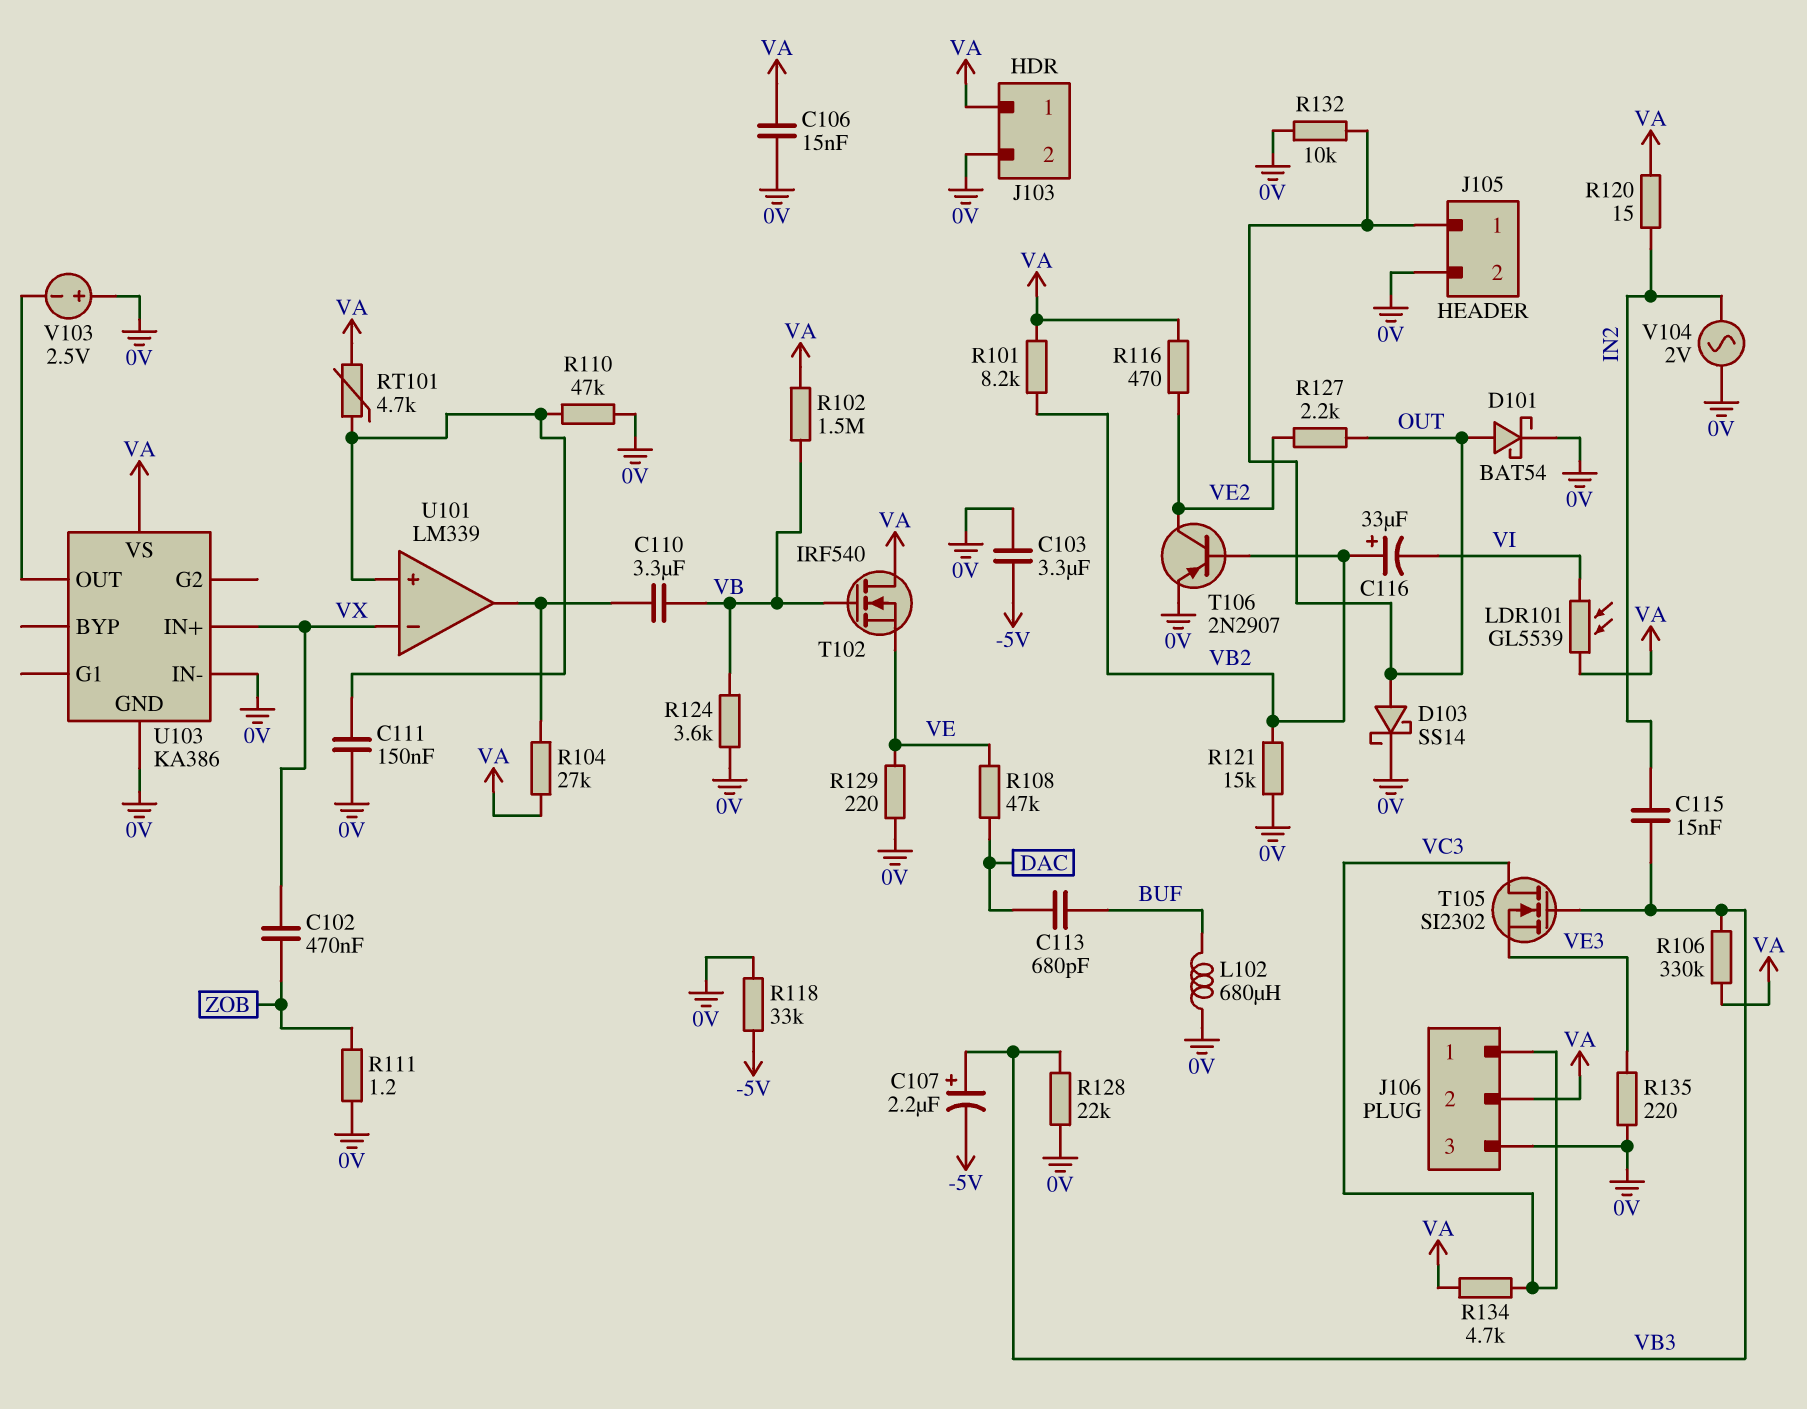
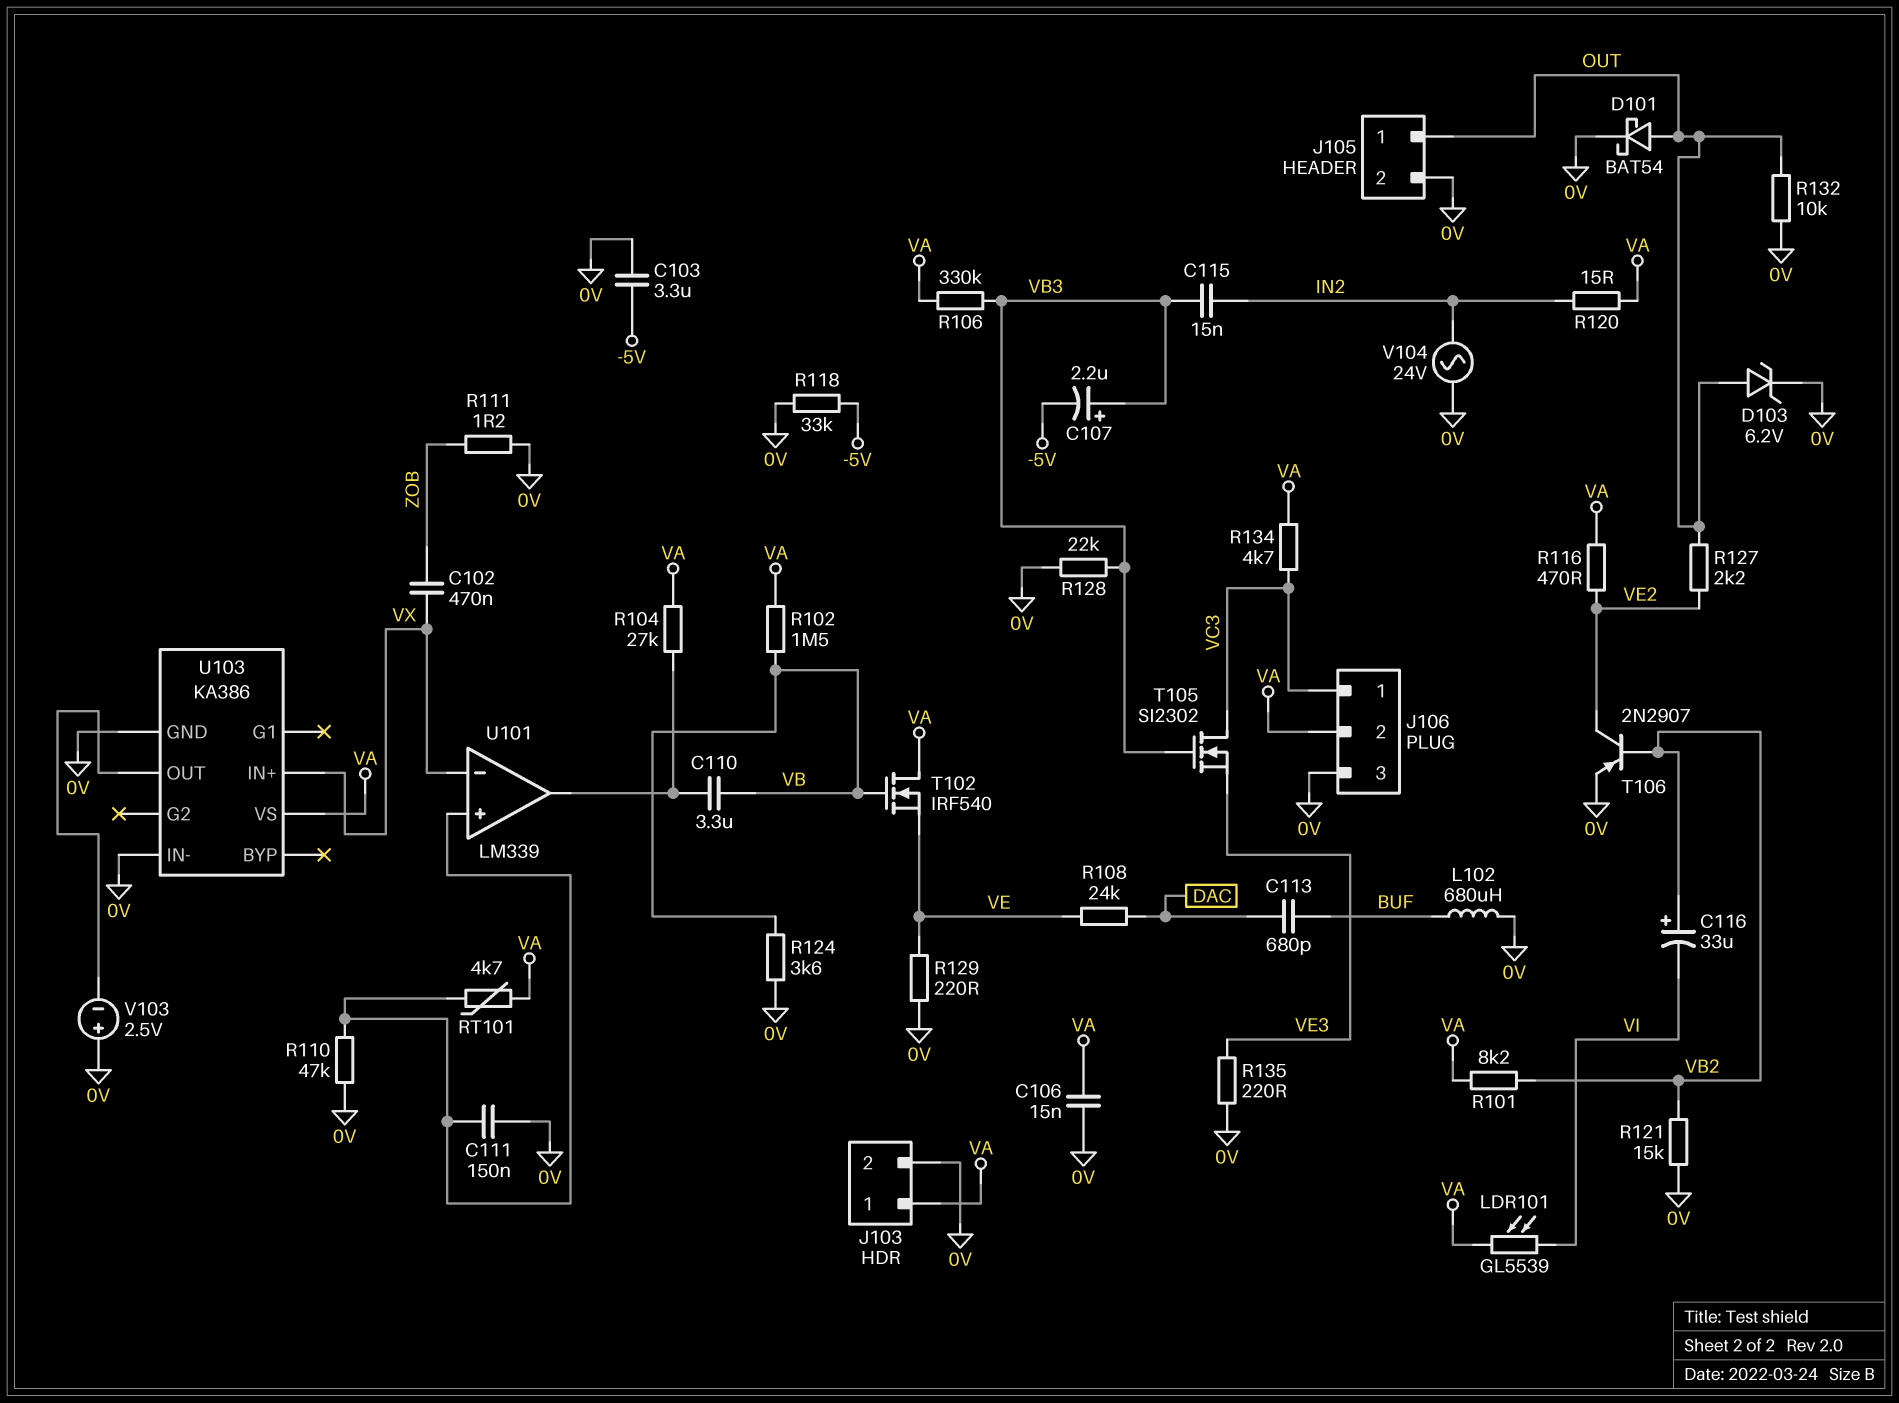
D103: schottky SS14 (A OUT, K 0V) -> zener 6.2V (A OUT, K 0V)
R108: 47k (DAC, VE) -> 24k (DAC, VE)
V104: AC 2V (0V, IN2) -> AC 24V (0V, IN2)

